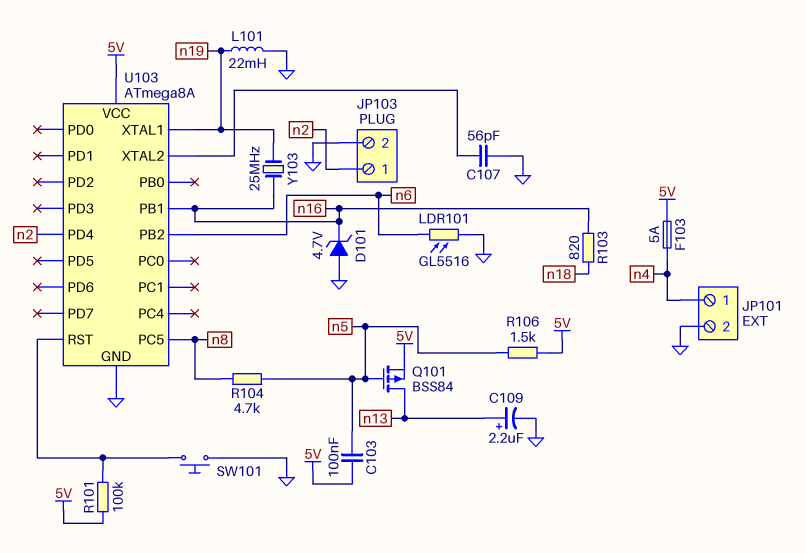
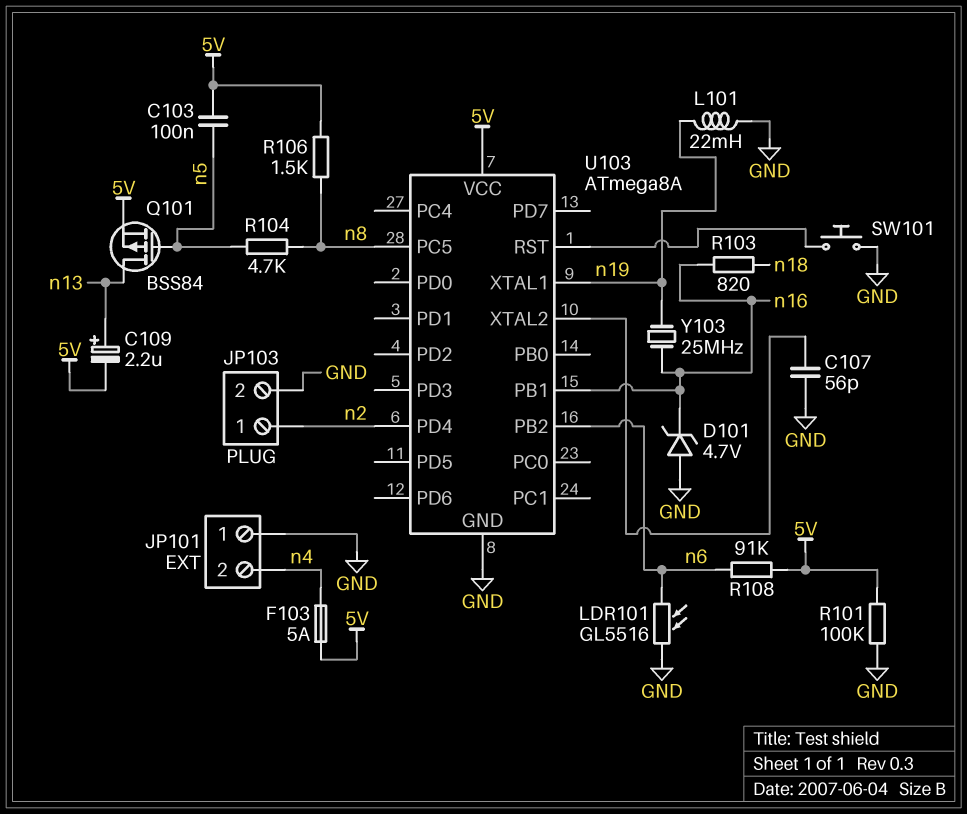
C109: 2.2uF (plus n13, minus GND) -> 2.2uF (plus n13, minus 5V)
JP101 pin 1: n4 -> GND
JP101 pin 2: GND -> n4
R101: 100k (5V, U103/RST) -> 100k (5V, GND)
R106: 1.5k (5V, n5) -> 1.5k (5V, n8)
R108: none -> 91k (5V, n6)

